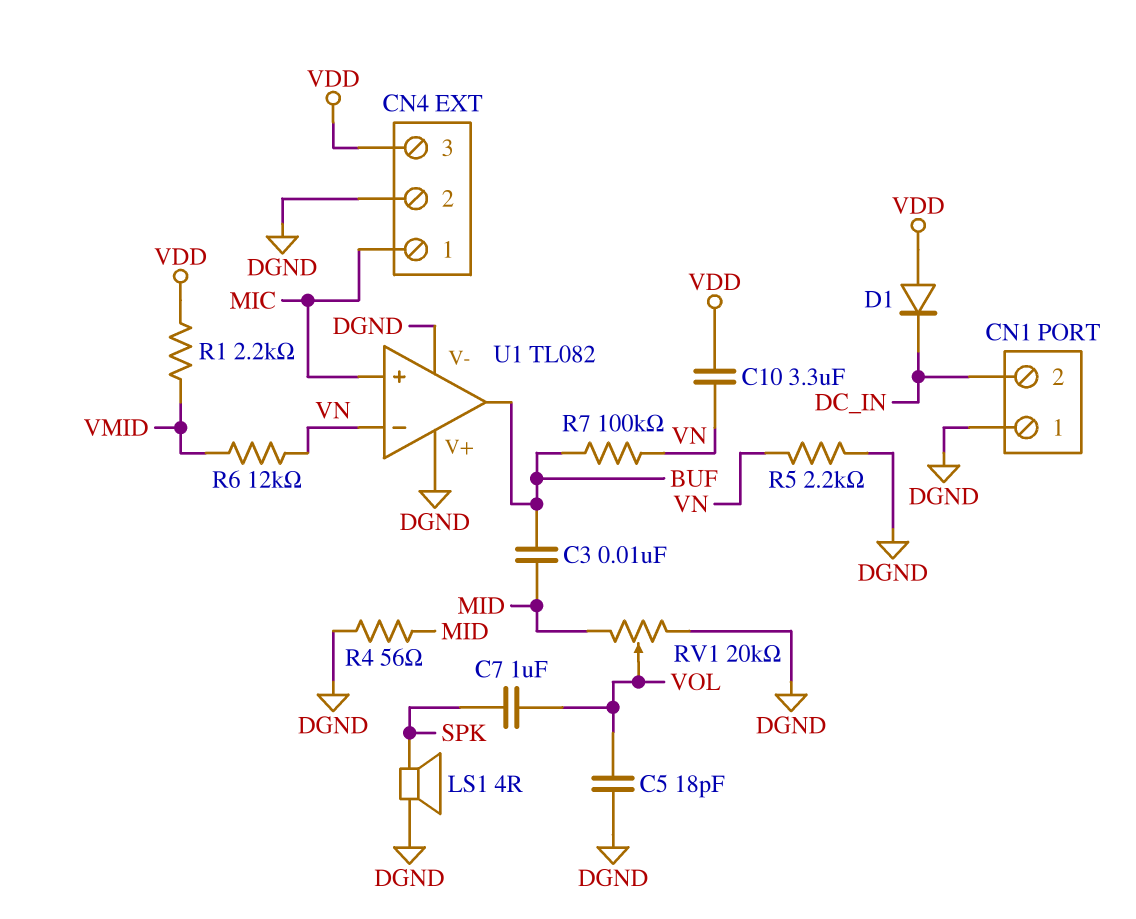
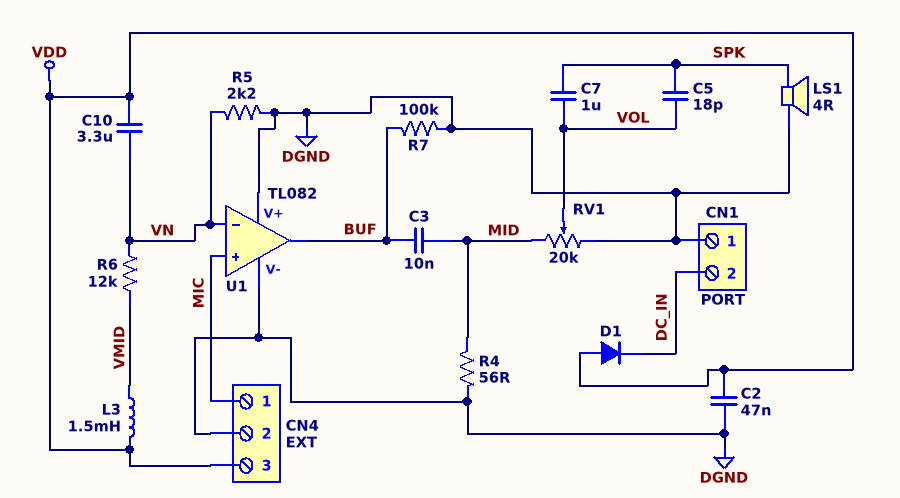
C2: none -> 47nF (DGND, VDD)
C5: 18pF (DGND, VOL) -> 18pF (SPK, VOL)
L3: none -> 1.5mH (VDD, VMID)
R1: 2.2k (VDD, VMID) -> none
R7: 100k (BUF, VN) -> 100k (BUF, DGND)

